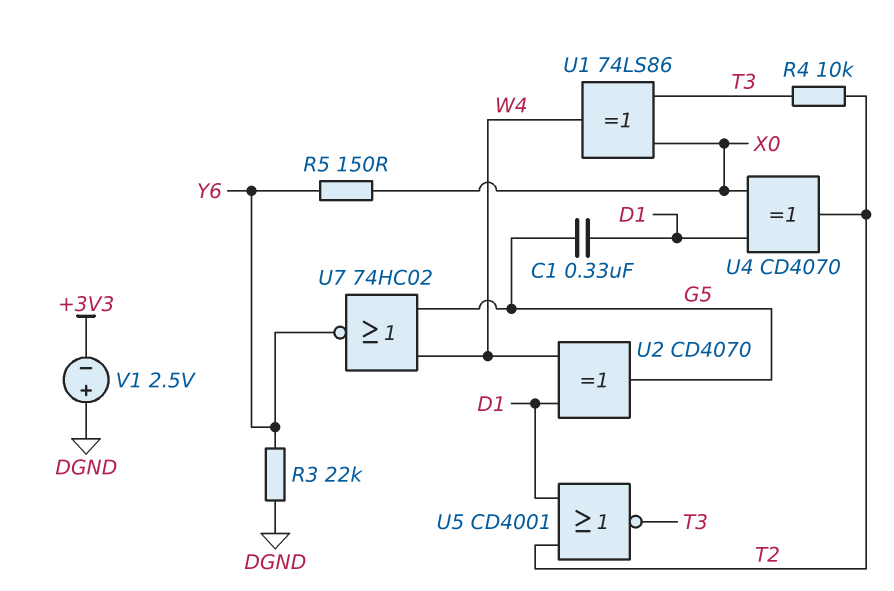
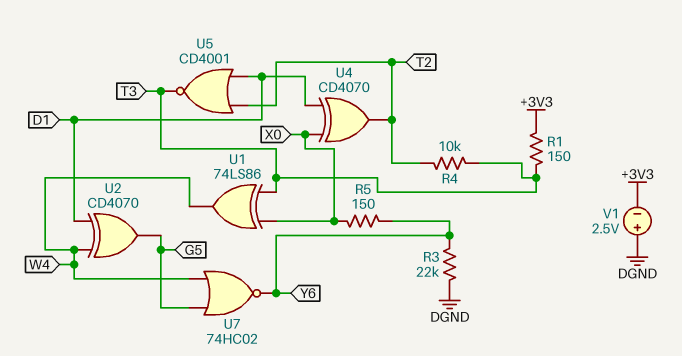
C1: 330nF (D1, G5) -> none
R1: none -> 150 (+3V3, T3)

